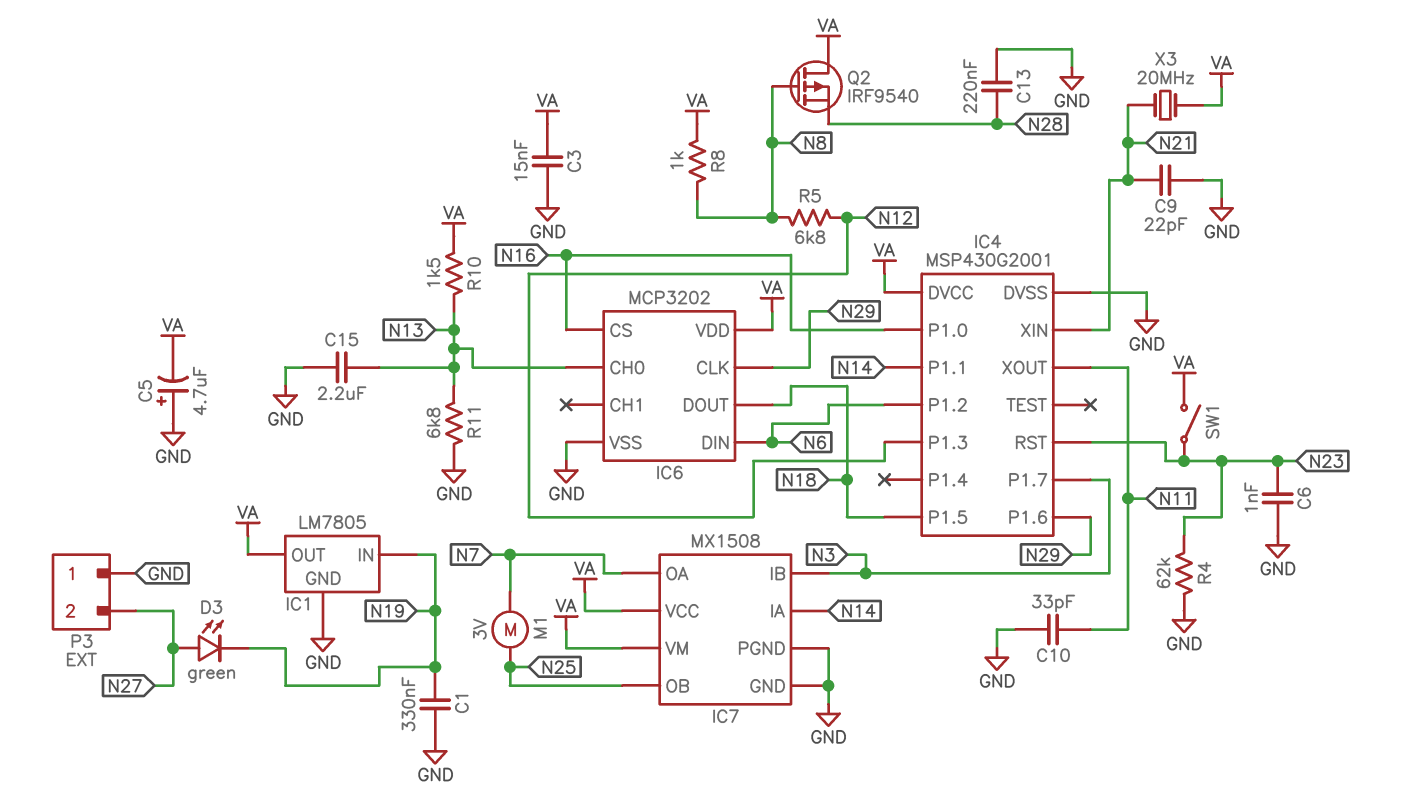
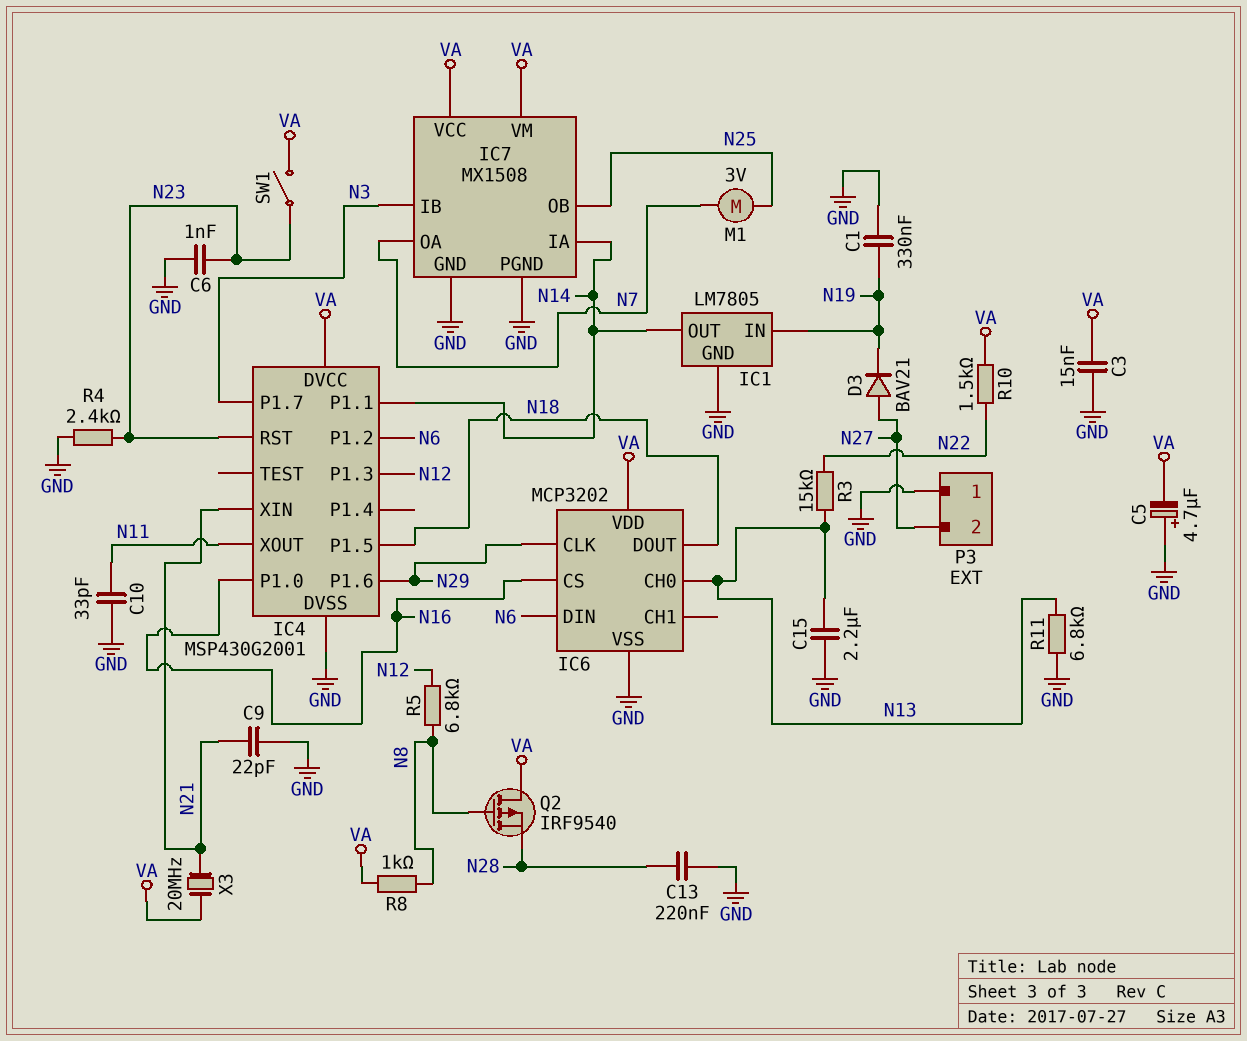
D3: LED green (A N27, K N19) -> diode BAV21 (A N27, K N19)
IC1 pin OUT: VA -> N14
R3: none -> 15k (N13, N22)
R4: 62k (GND, N23) -> 2.4k (GND, N23)
R10: 1.5k (N13, VA) -> 1.5k (N22, VA)

